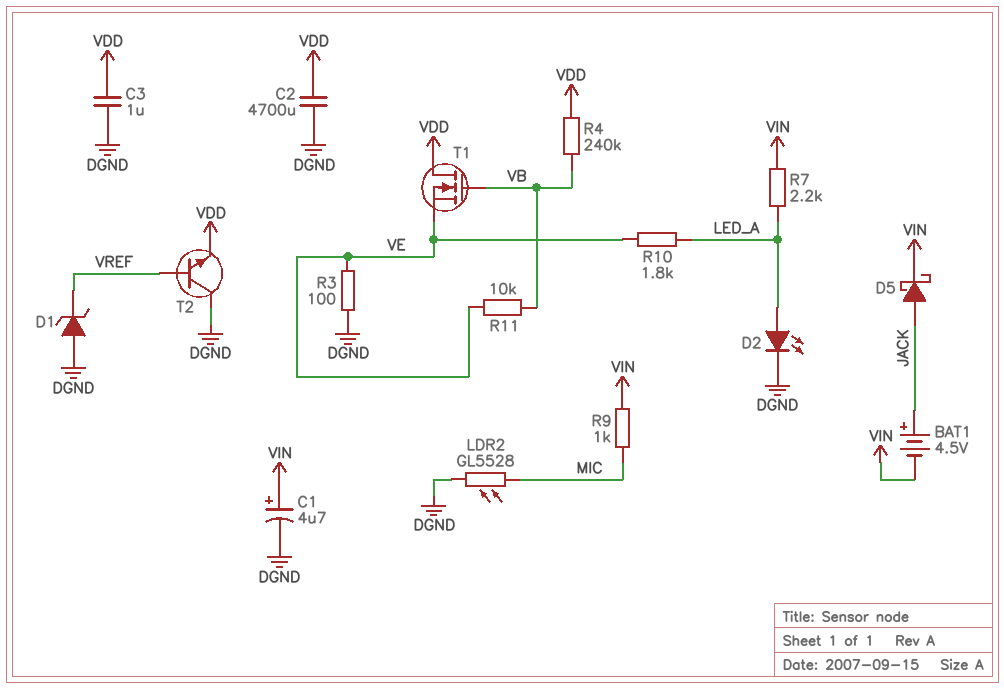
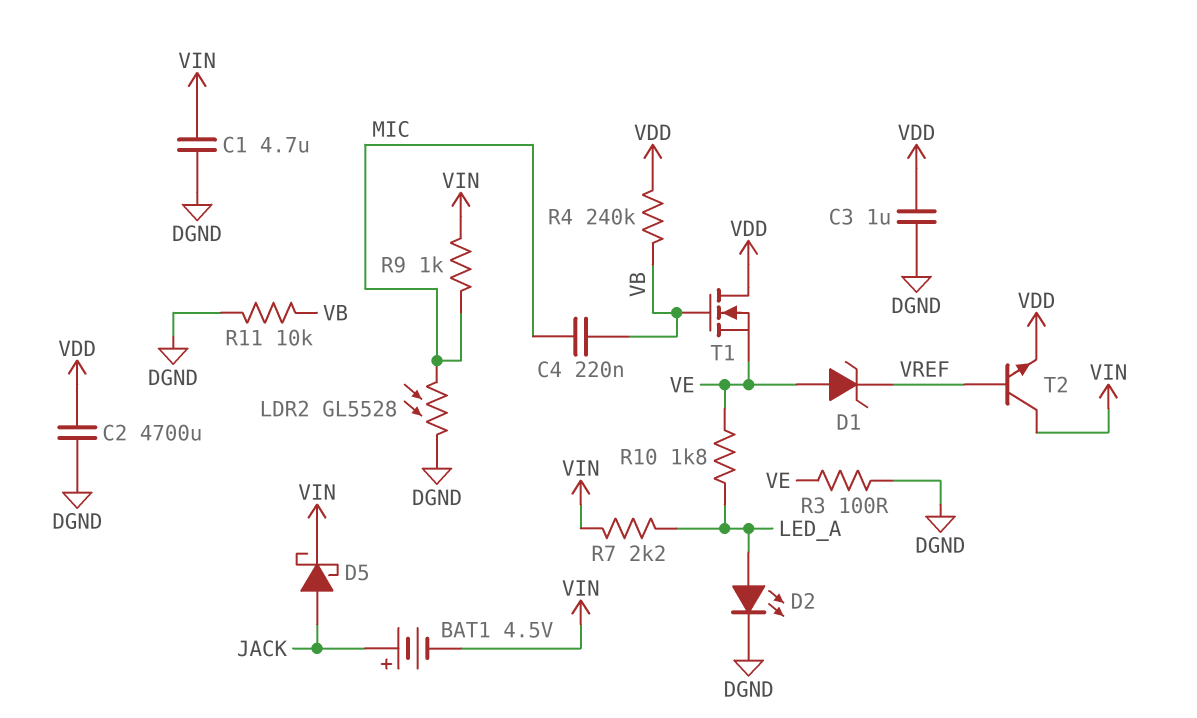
C1: 4.7uF (plus VIN, minus DGND) -> 4.7uF (DGND, VIN)
C4: none -> 220nF (MIC, VB)
D1: zener (A DGND, K VREF) -> zener (A VE, K VREF)
R11: 10k (VB, VE) -> 10k (DGND, VB)
T2: NPN (B VREF, C DGND, E VDD) -> NPN (B VREF, C VIN, E VDD)

